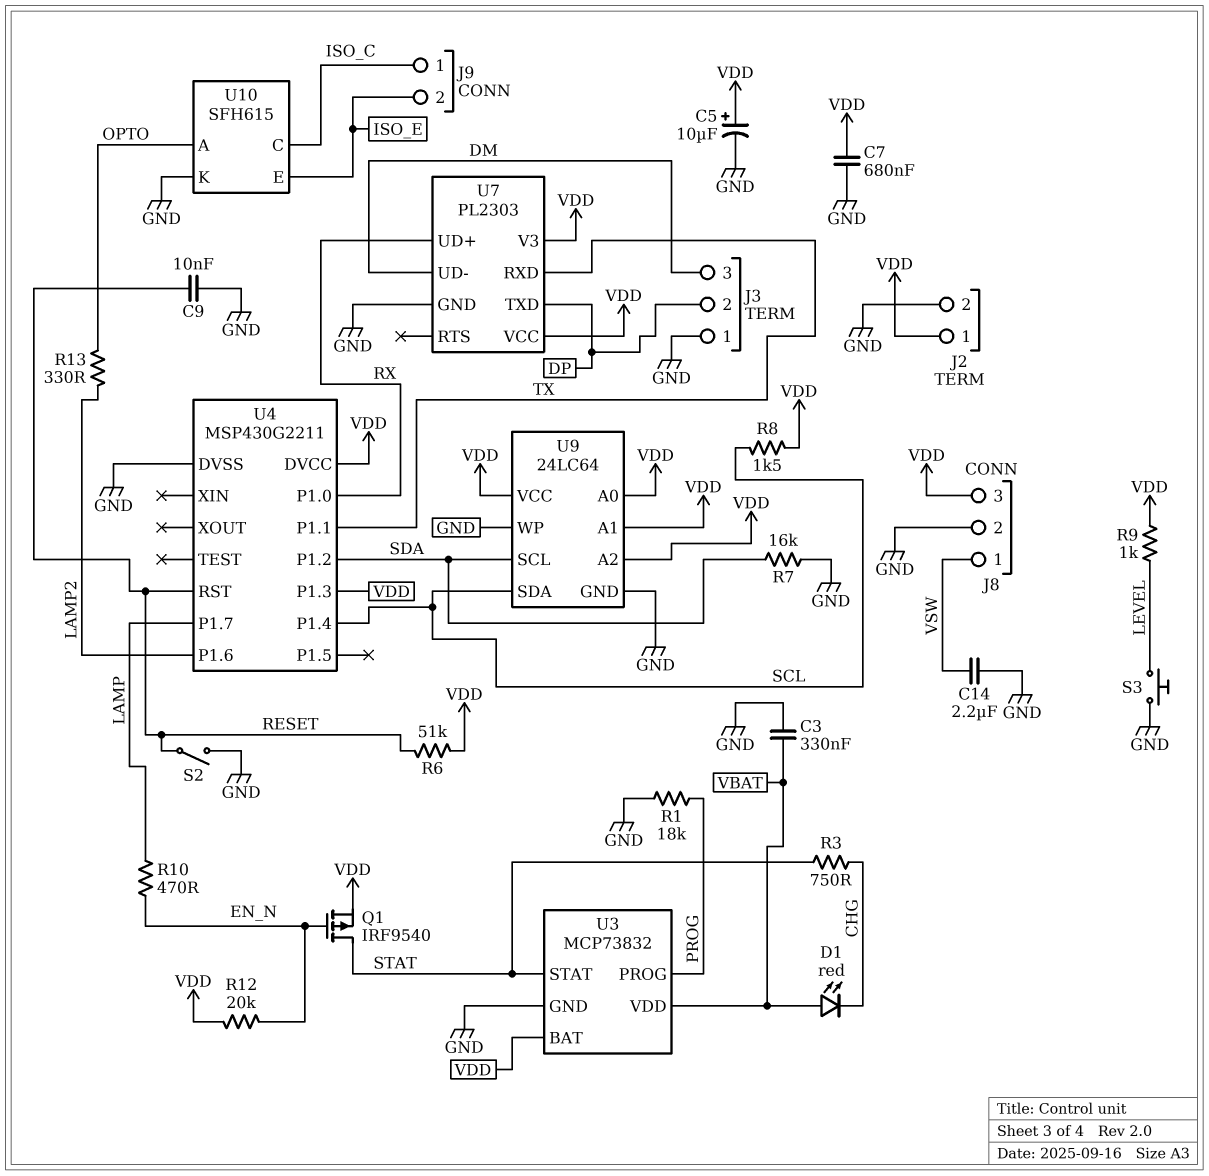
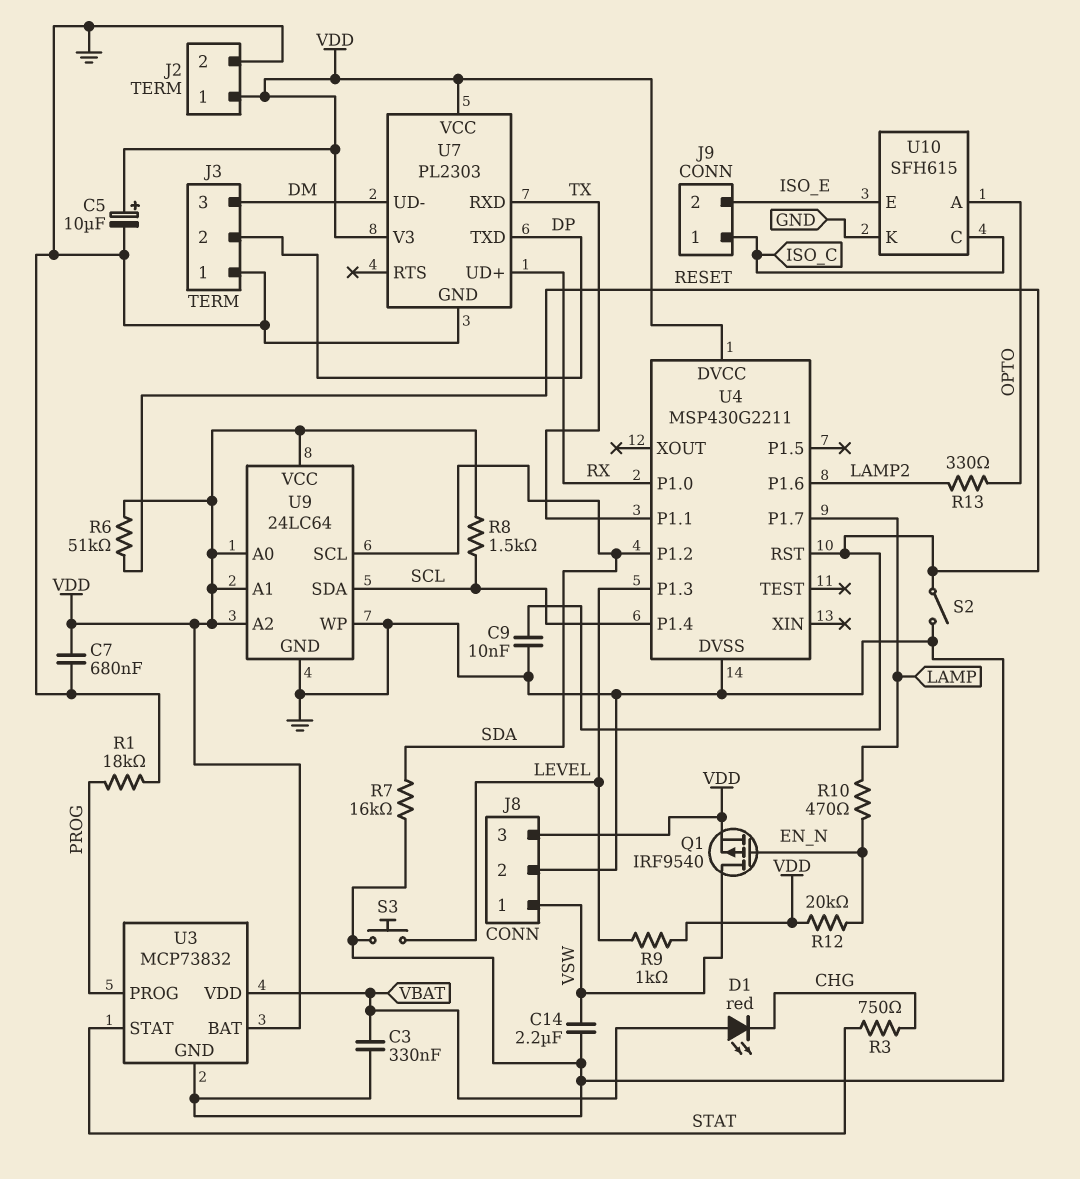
Q1: PMOS IRF9540 (G EN_N, D STAT, S VDD) -> PMOS IRF9540 (G EN_N, D VSW, S VDD)
U4 pin P1.3: VDD -> LEVEL

